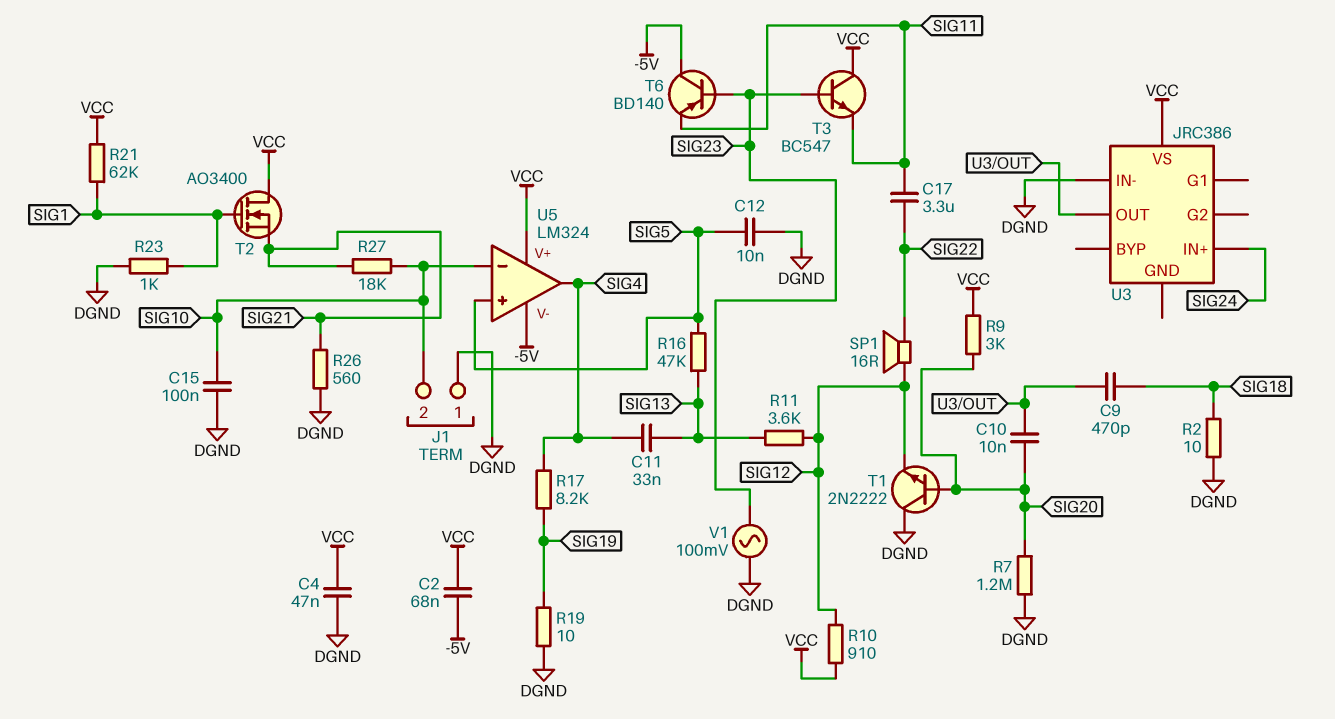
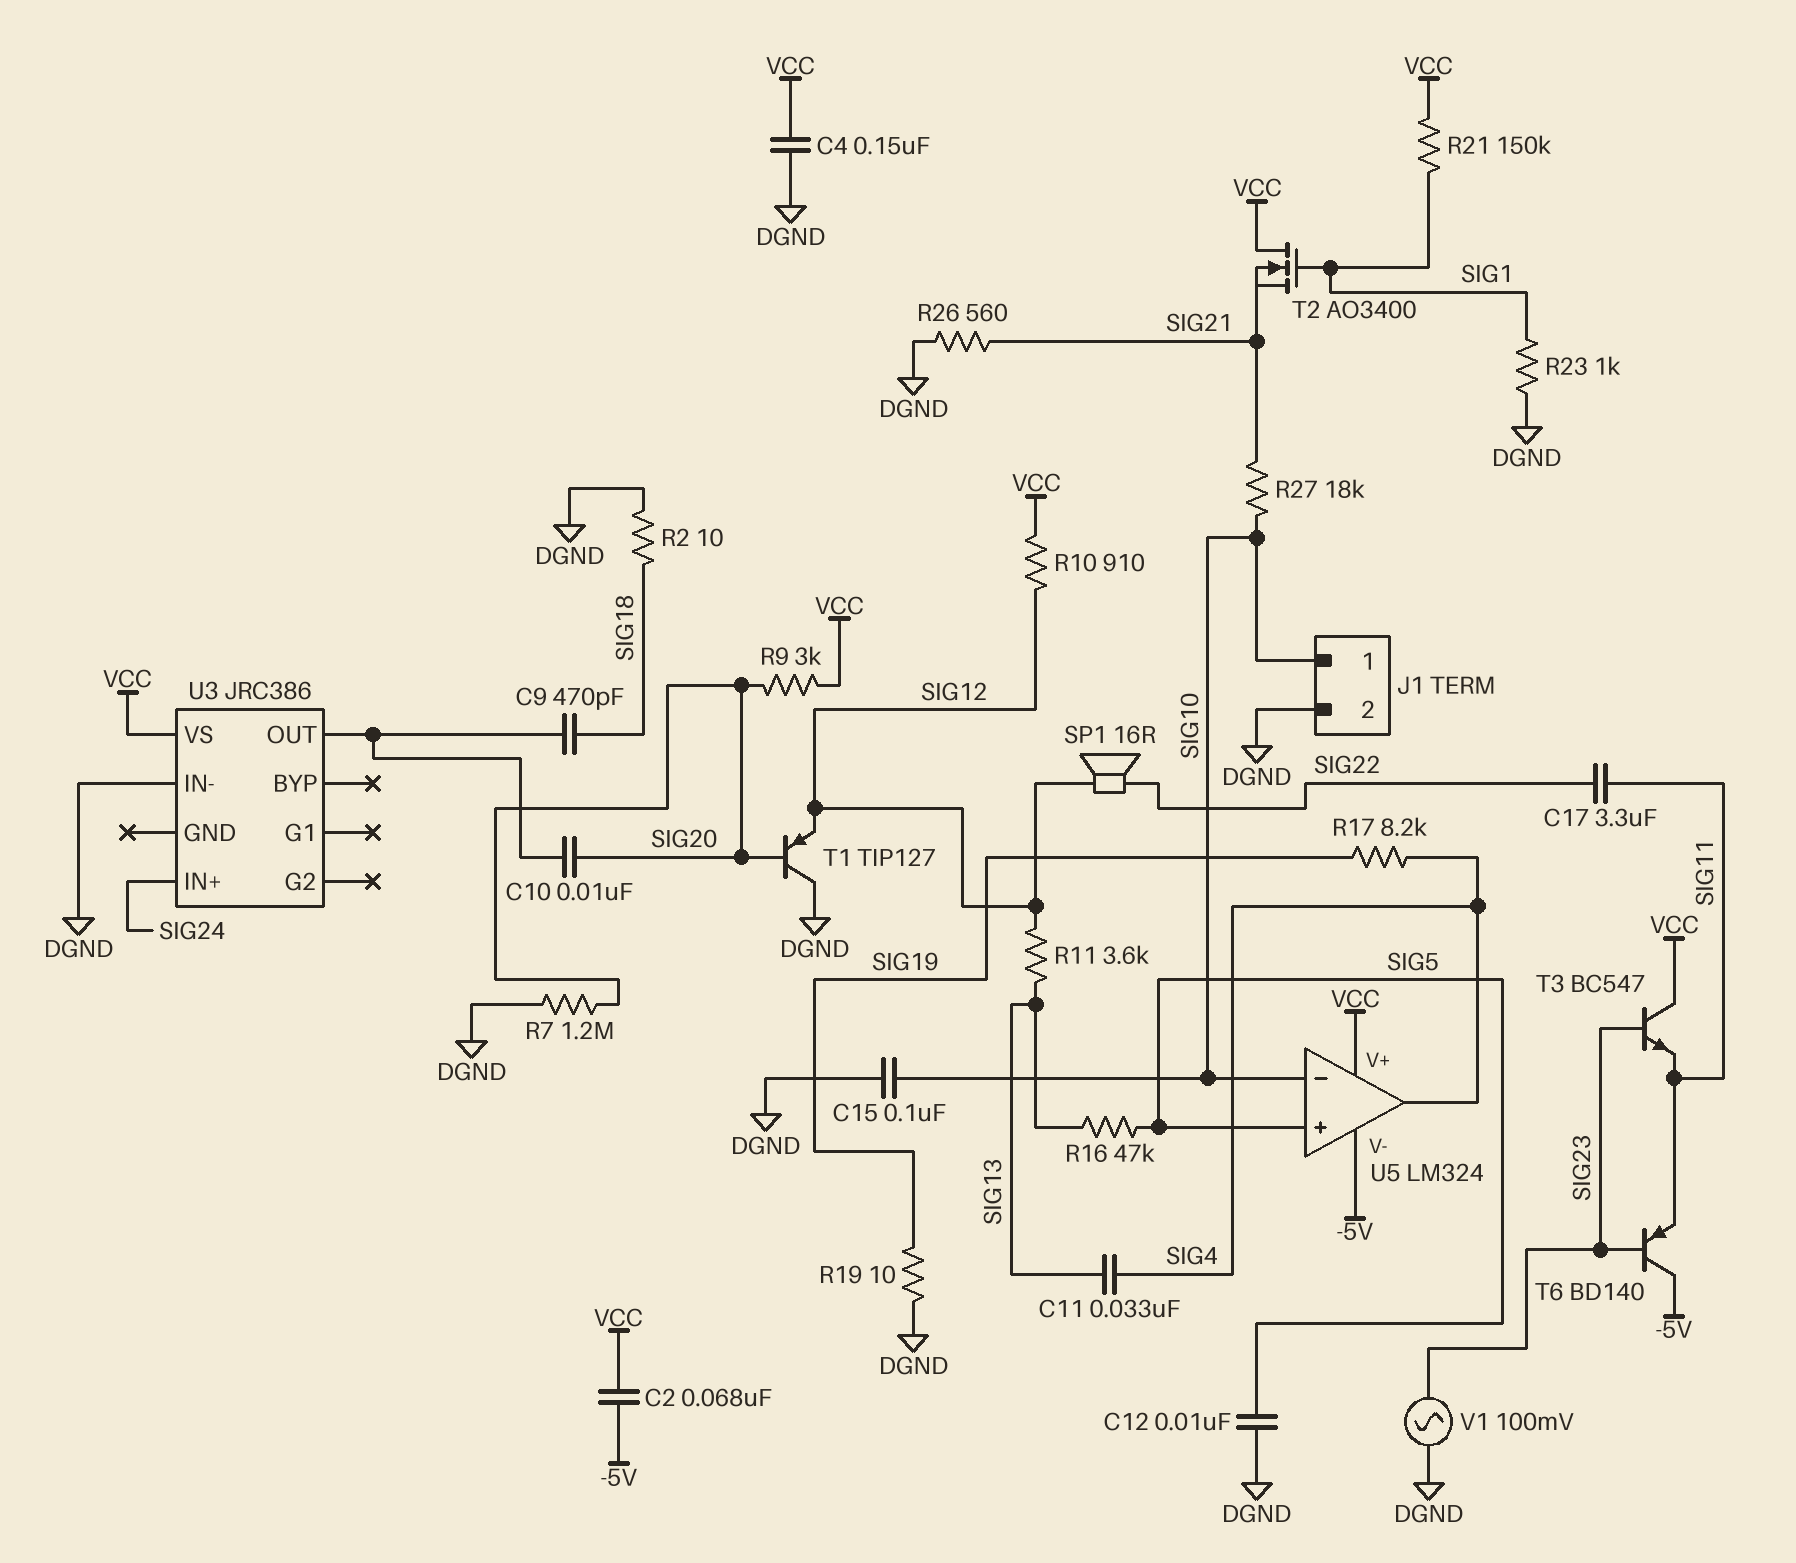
C4: 47nF (DGND, VCC) -> 150nF (DGND, VCC)
J1 pin 1: DGND -> SIG10
J1 pin 2: SIG10 -> DGND
R21: 62k (SIG1, VCC) -> 150k (SIG1, VCC)
T1: NPN 2N2222 (B SIG20, C DGND, E SIG12) -> PNP TIP127 (B SIG20, C DGND, E SIG12)

